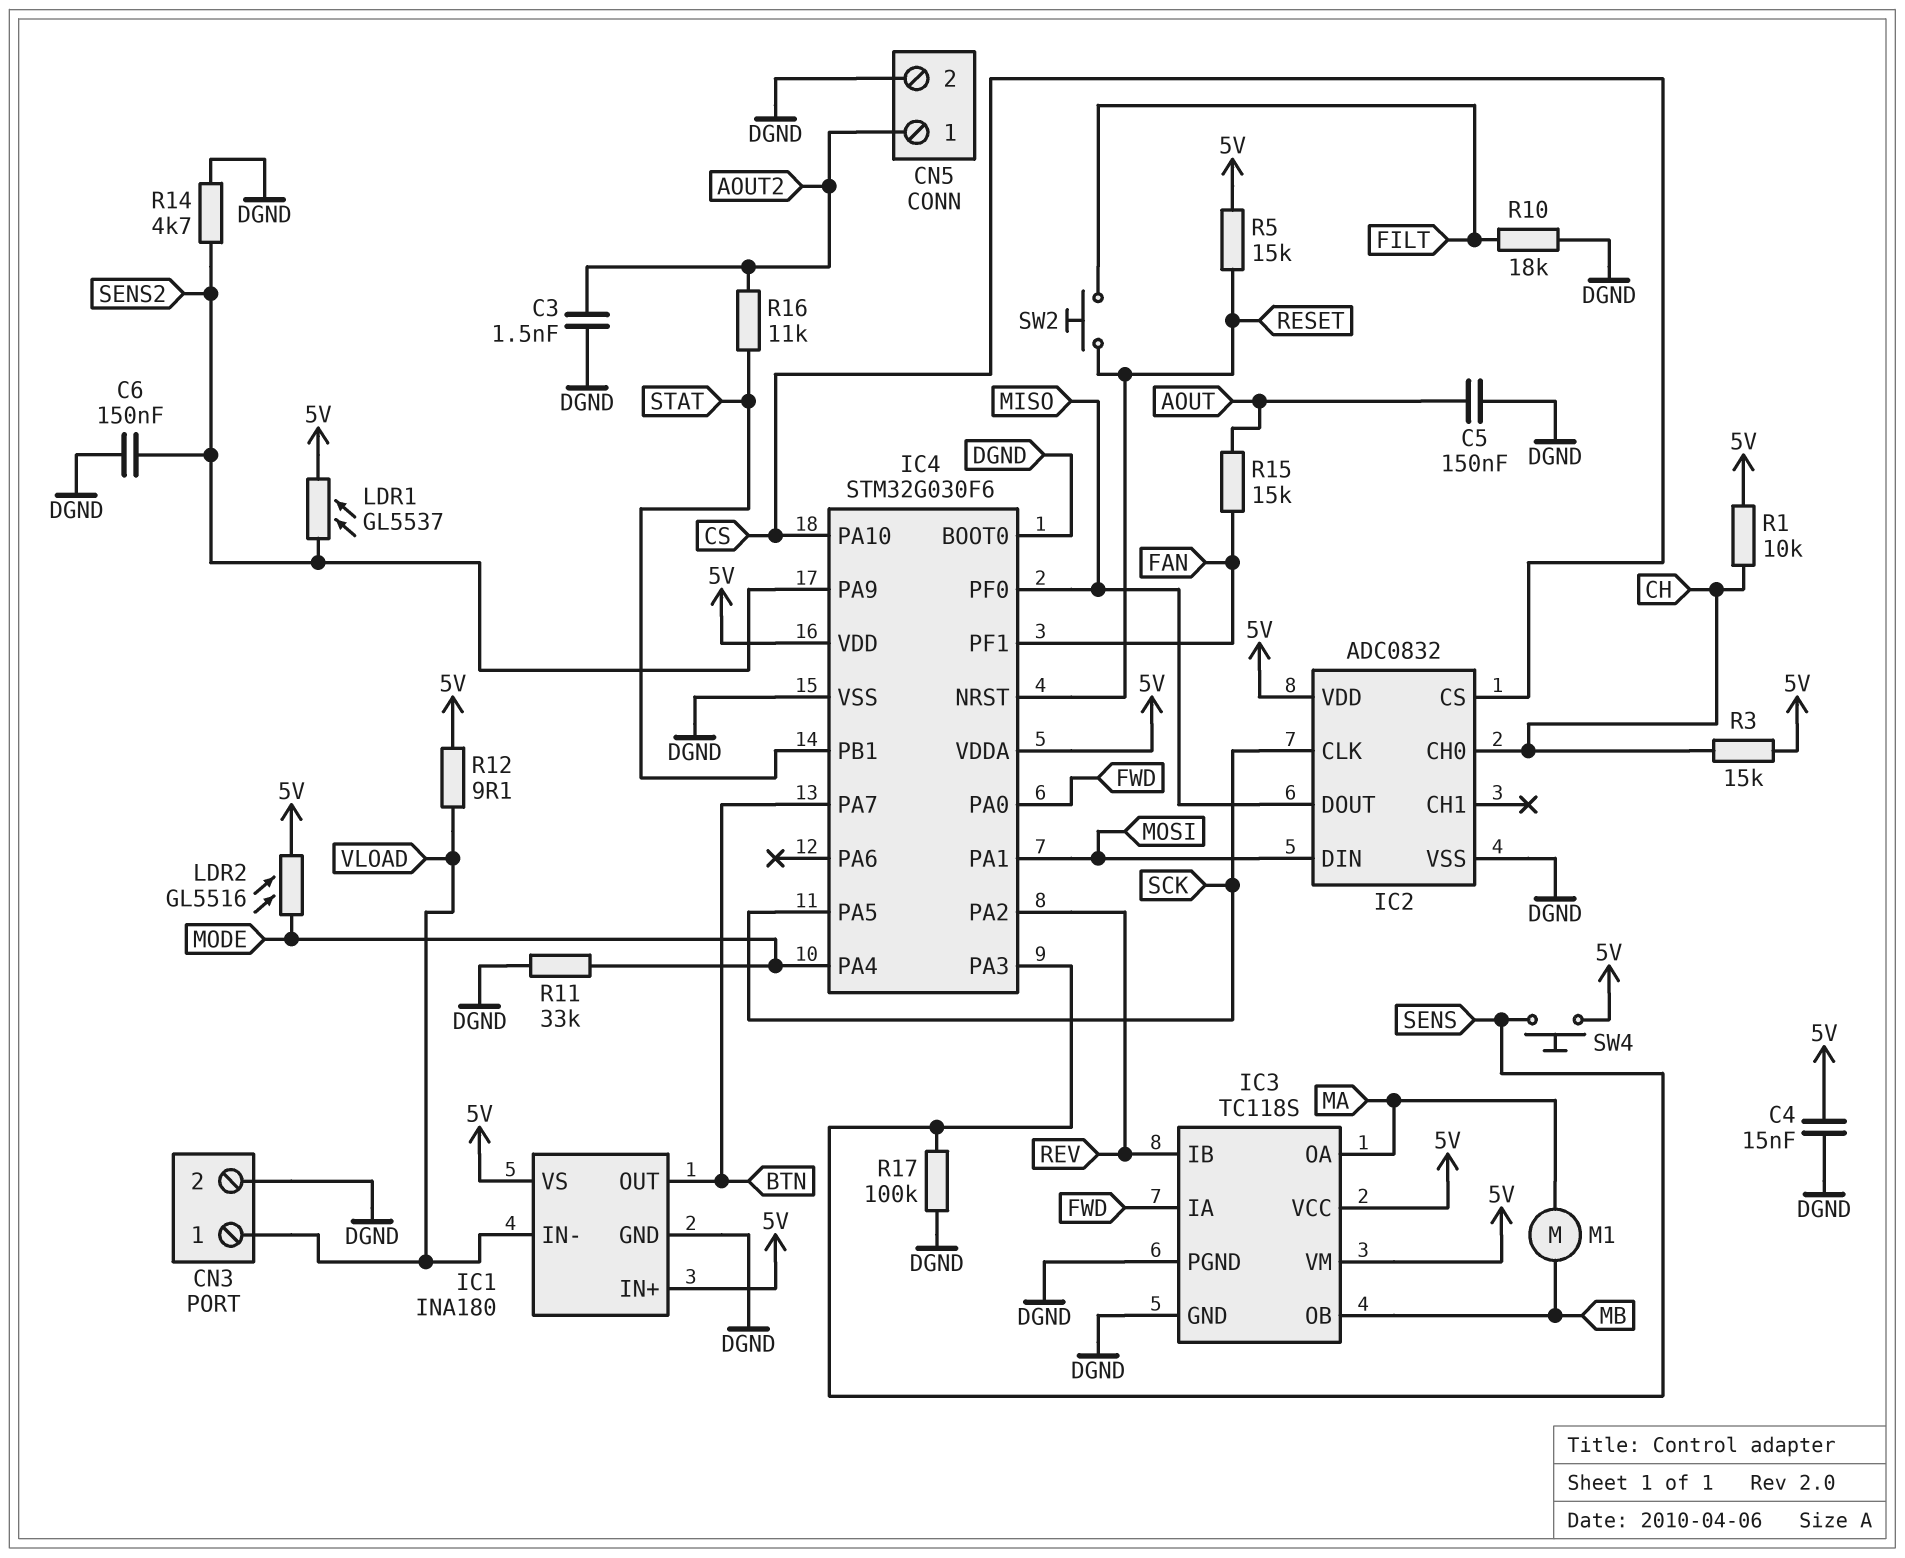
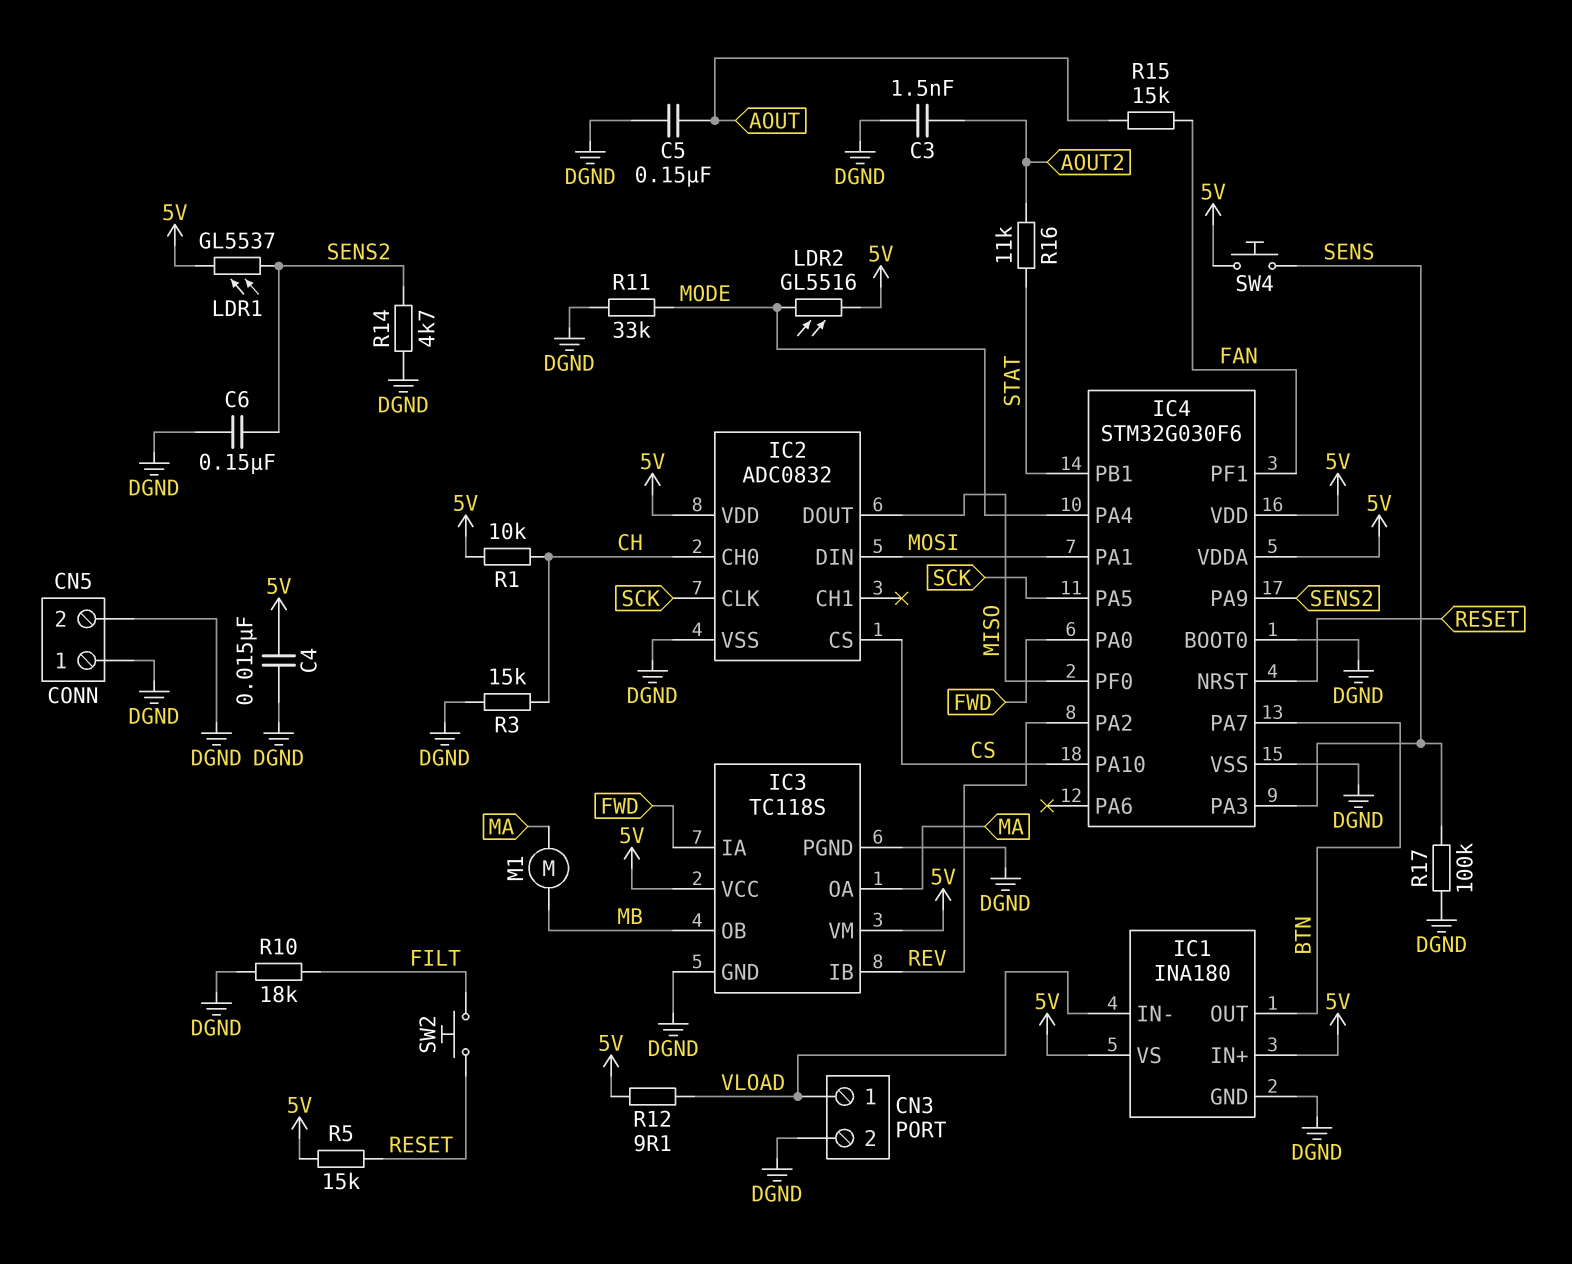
CN5 pin 1: AOUT2 -> DGND
R3: 15k (5V, CH) -> 15k (CH, DGND)

